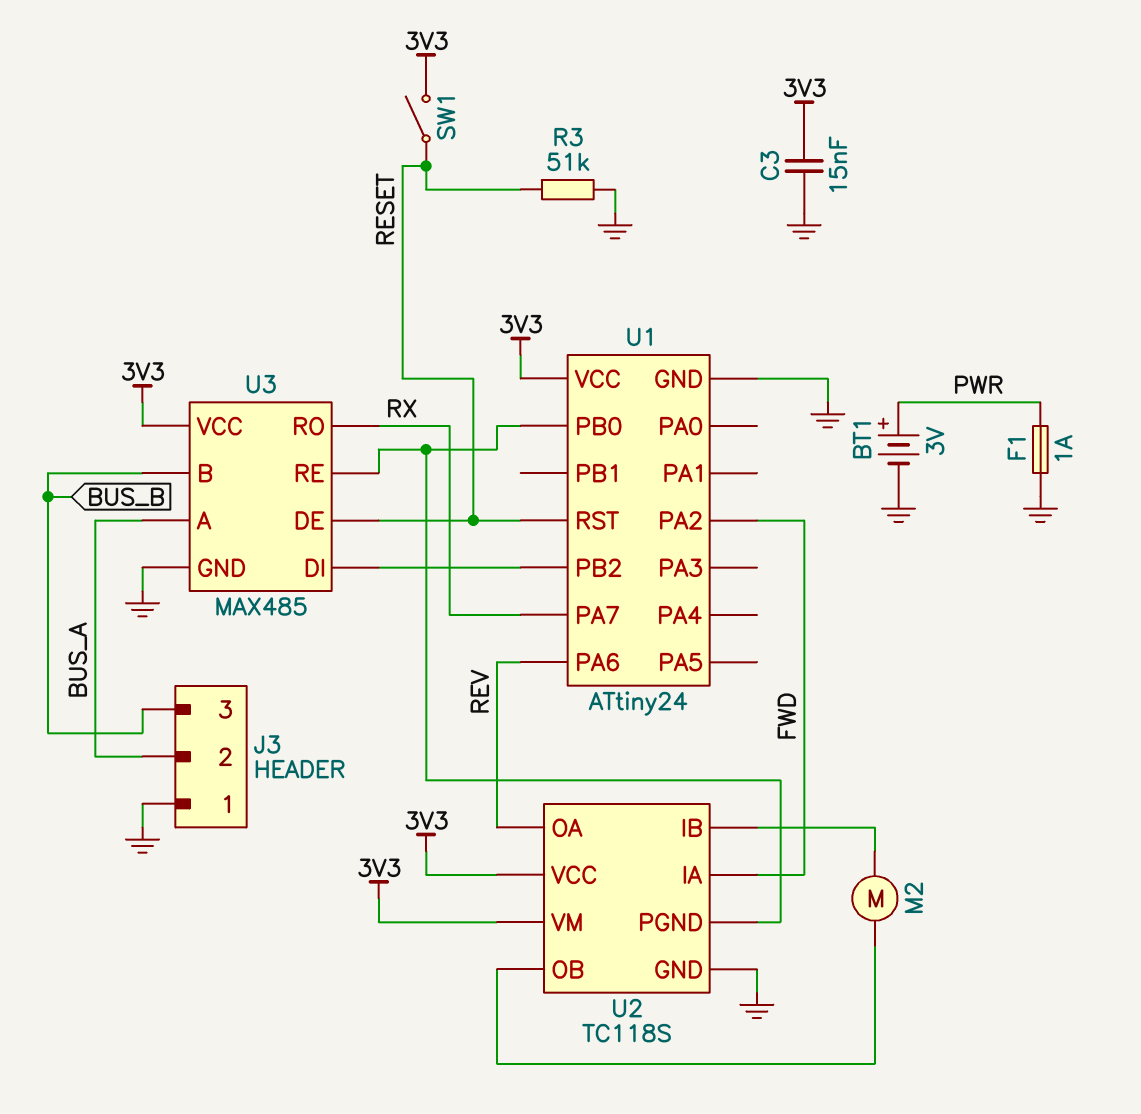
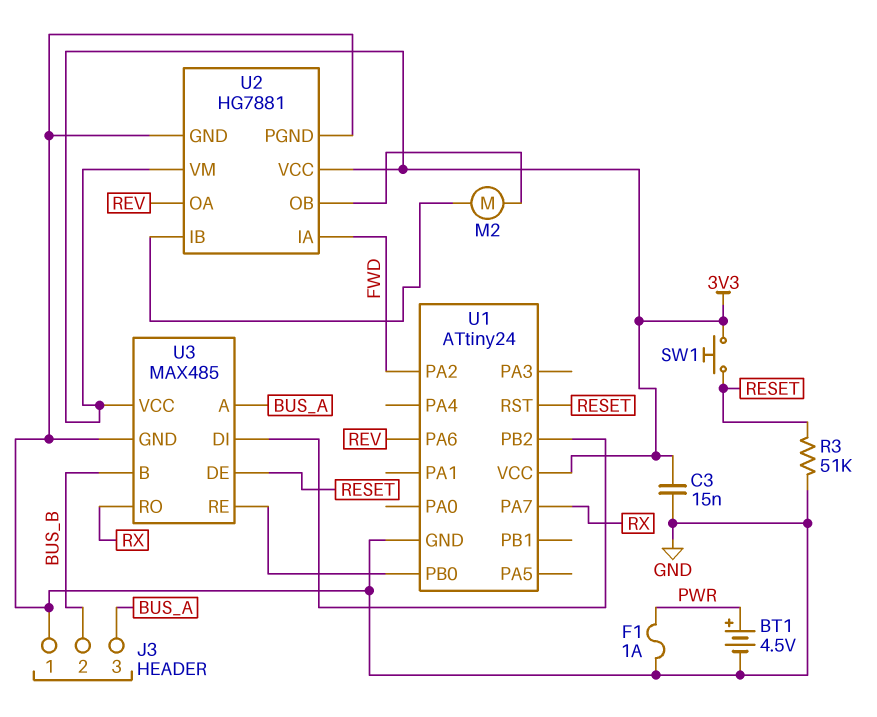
BT1: 3V (plus PWR, minus GND) -> 4.5V (plus PWR, minus GND)
J3 pin 2: BUS_A -> BUS_B
J3 pin 3: BUS_B -> BUS_A
SW1: switch (3V3, RESET) -> button (3V3, RESET)
U2: TC118S -> HG7881
U2 pin PGND: U1/PB0 -> GND

